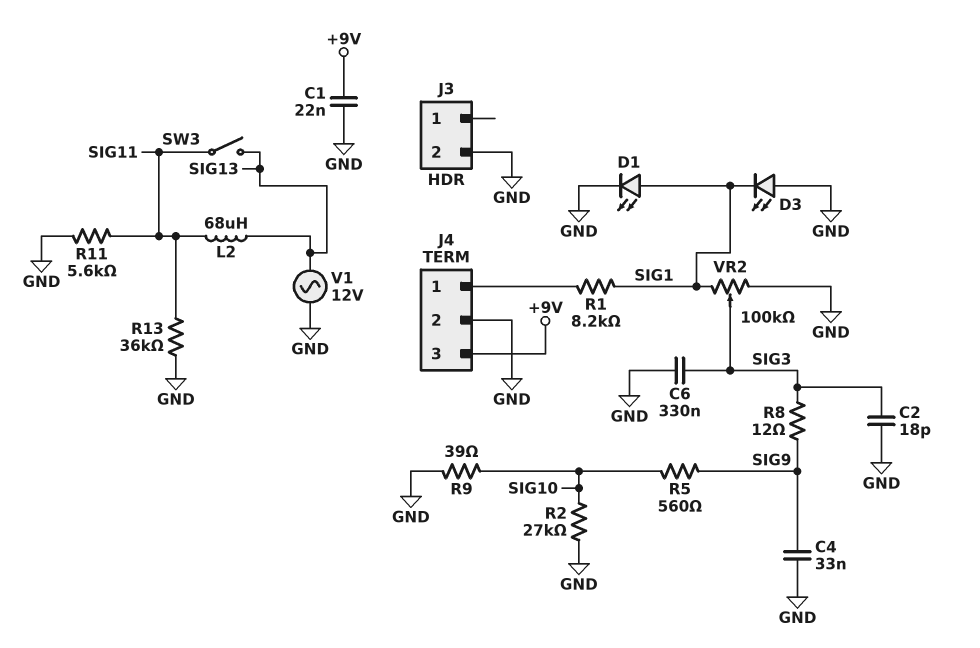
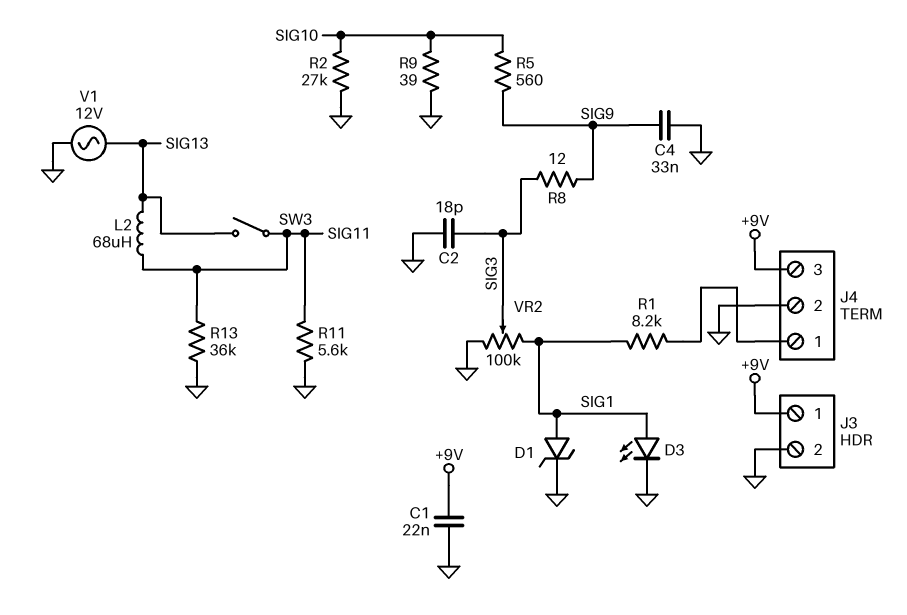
C6: 330nF (GND, SIG3) -> none
D1: LED (A SIG1, K GND) -> zener (A SIG1, K GND)
D3: LED (A GND, K SIG1) -> LED (A SIG1, K GND)
J3 pin 1: none -> +9V

